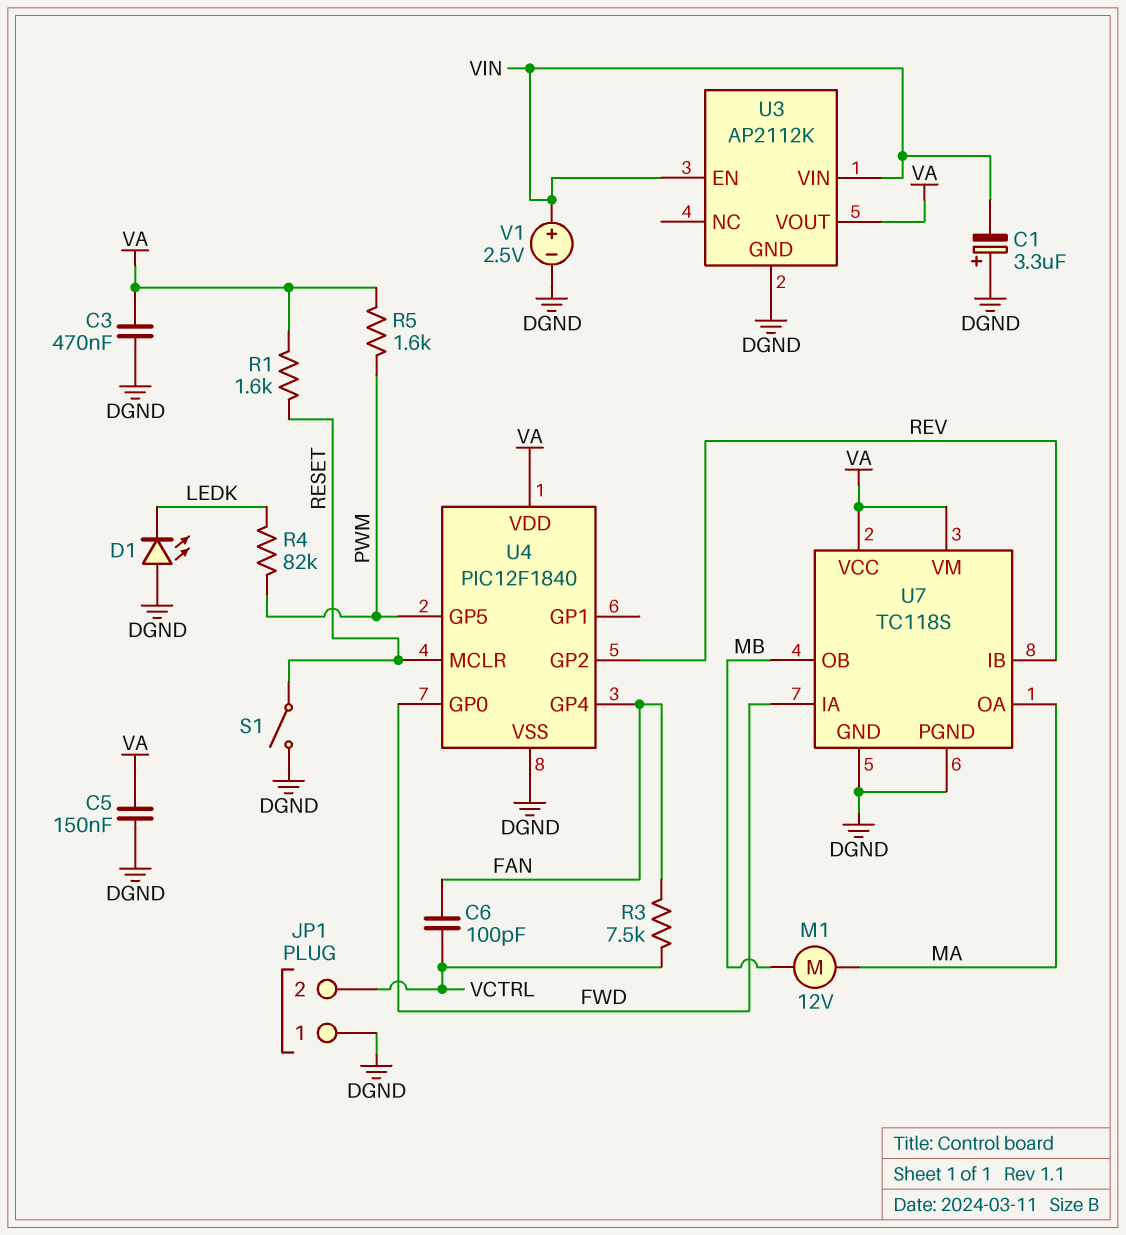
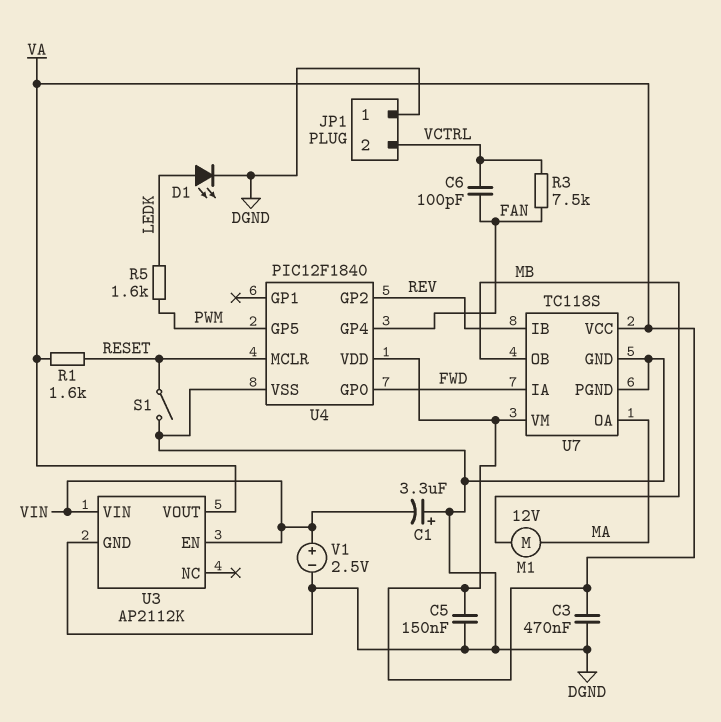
D1: LED (A DGND, K LEDK) -> LED (A LEDK, K DGND)
R4: 82k (LEDK, PWM) -> none
R5: 1.6k (PWM, VA) -> 1.6k (LEDK, PWM)

